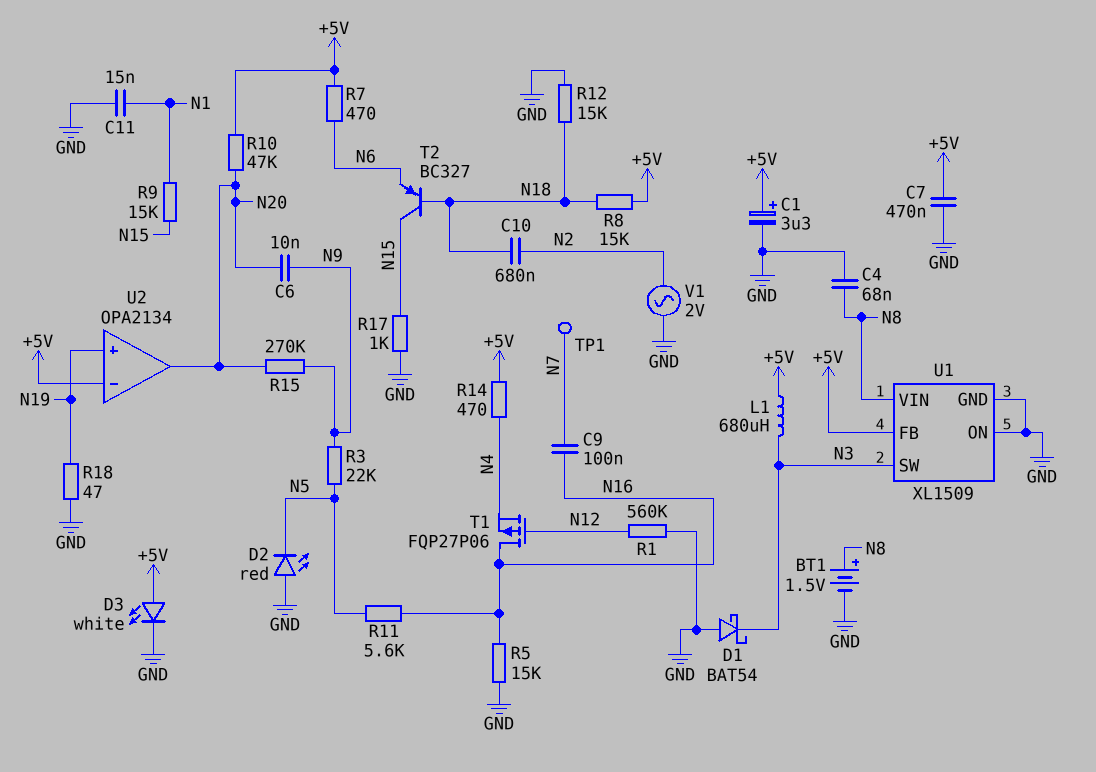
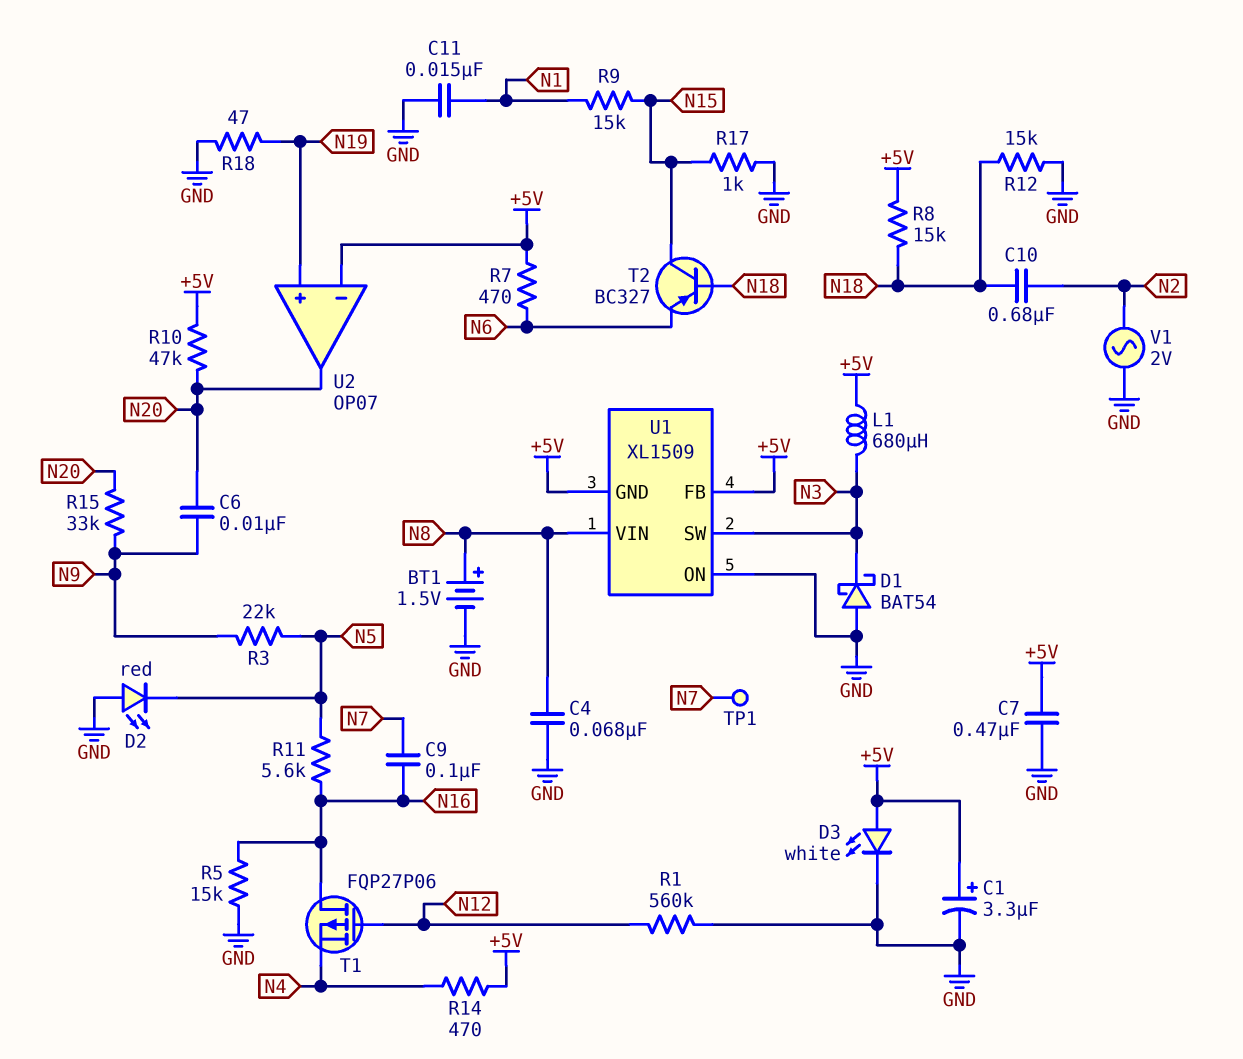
R15: 270k (N9, N20) -> 33k (N9, N20)
U1 pin GND: GND -> +5V
U2: OPA2134 -> OP07

